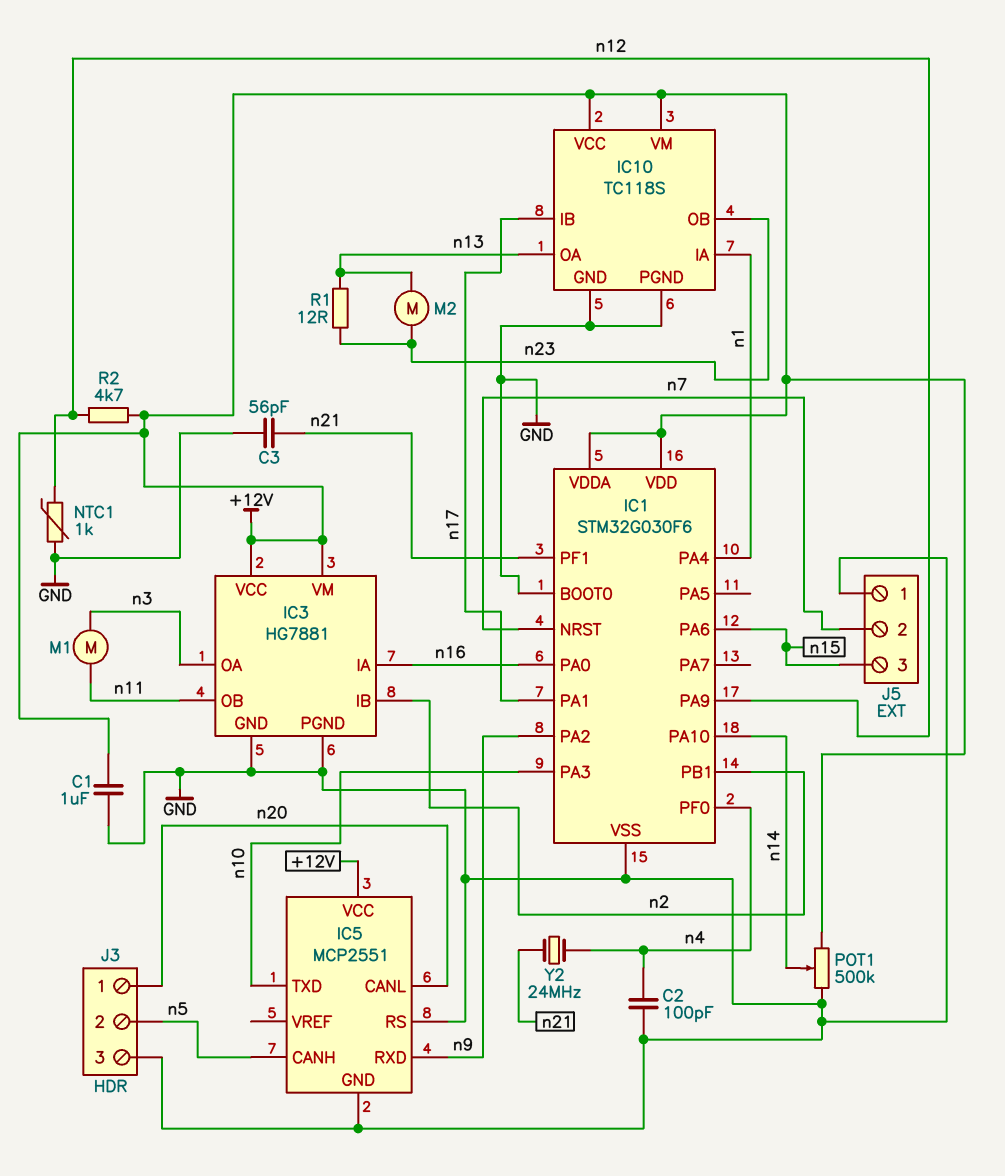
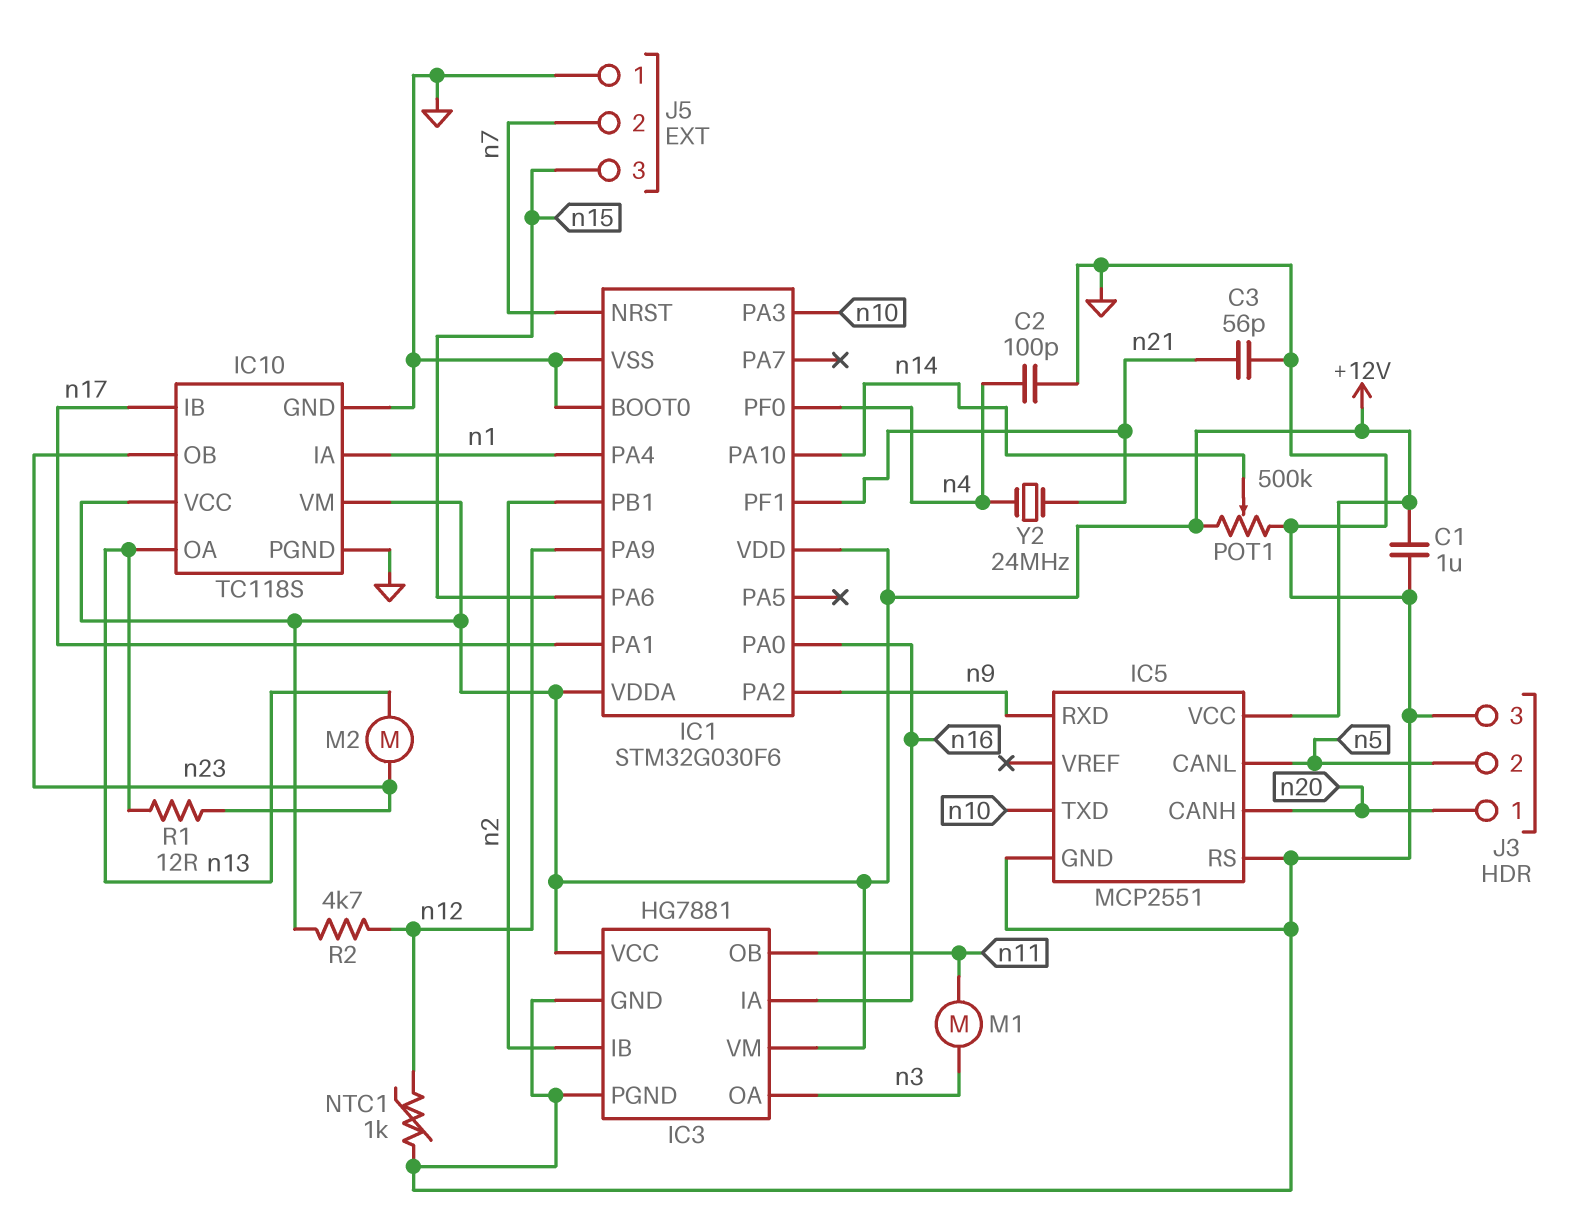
IC5 pin CANH: n5 -> n20
IC5 pin CANL: n20 -> n5

